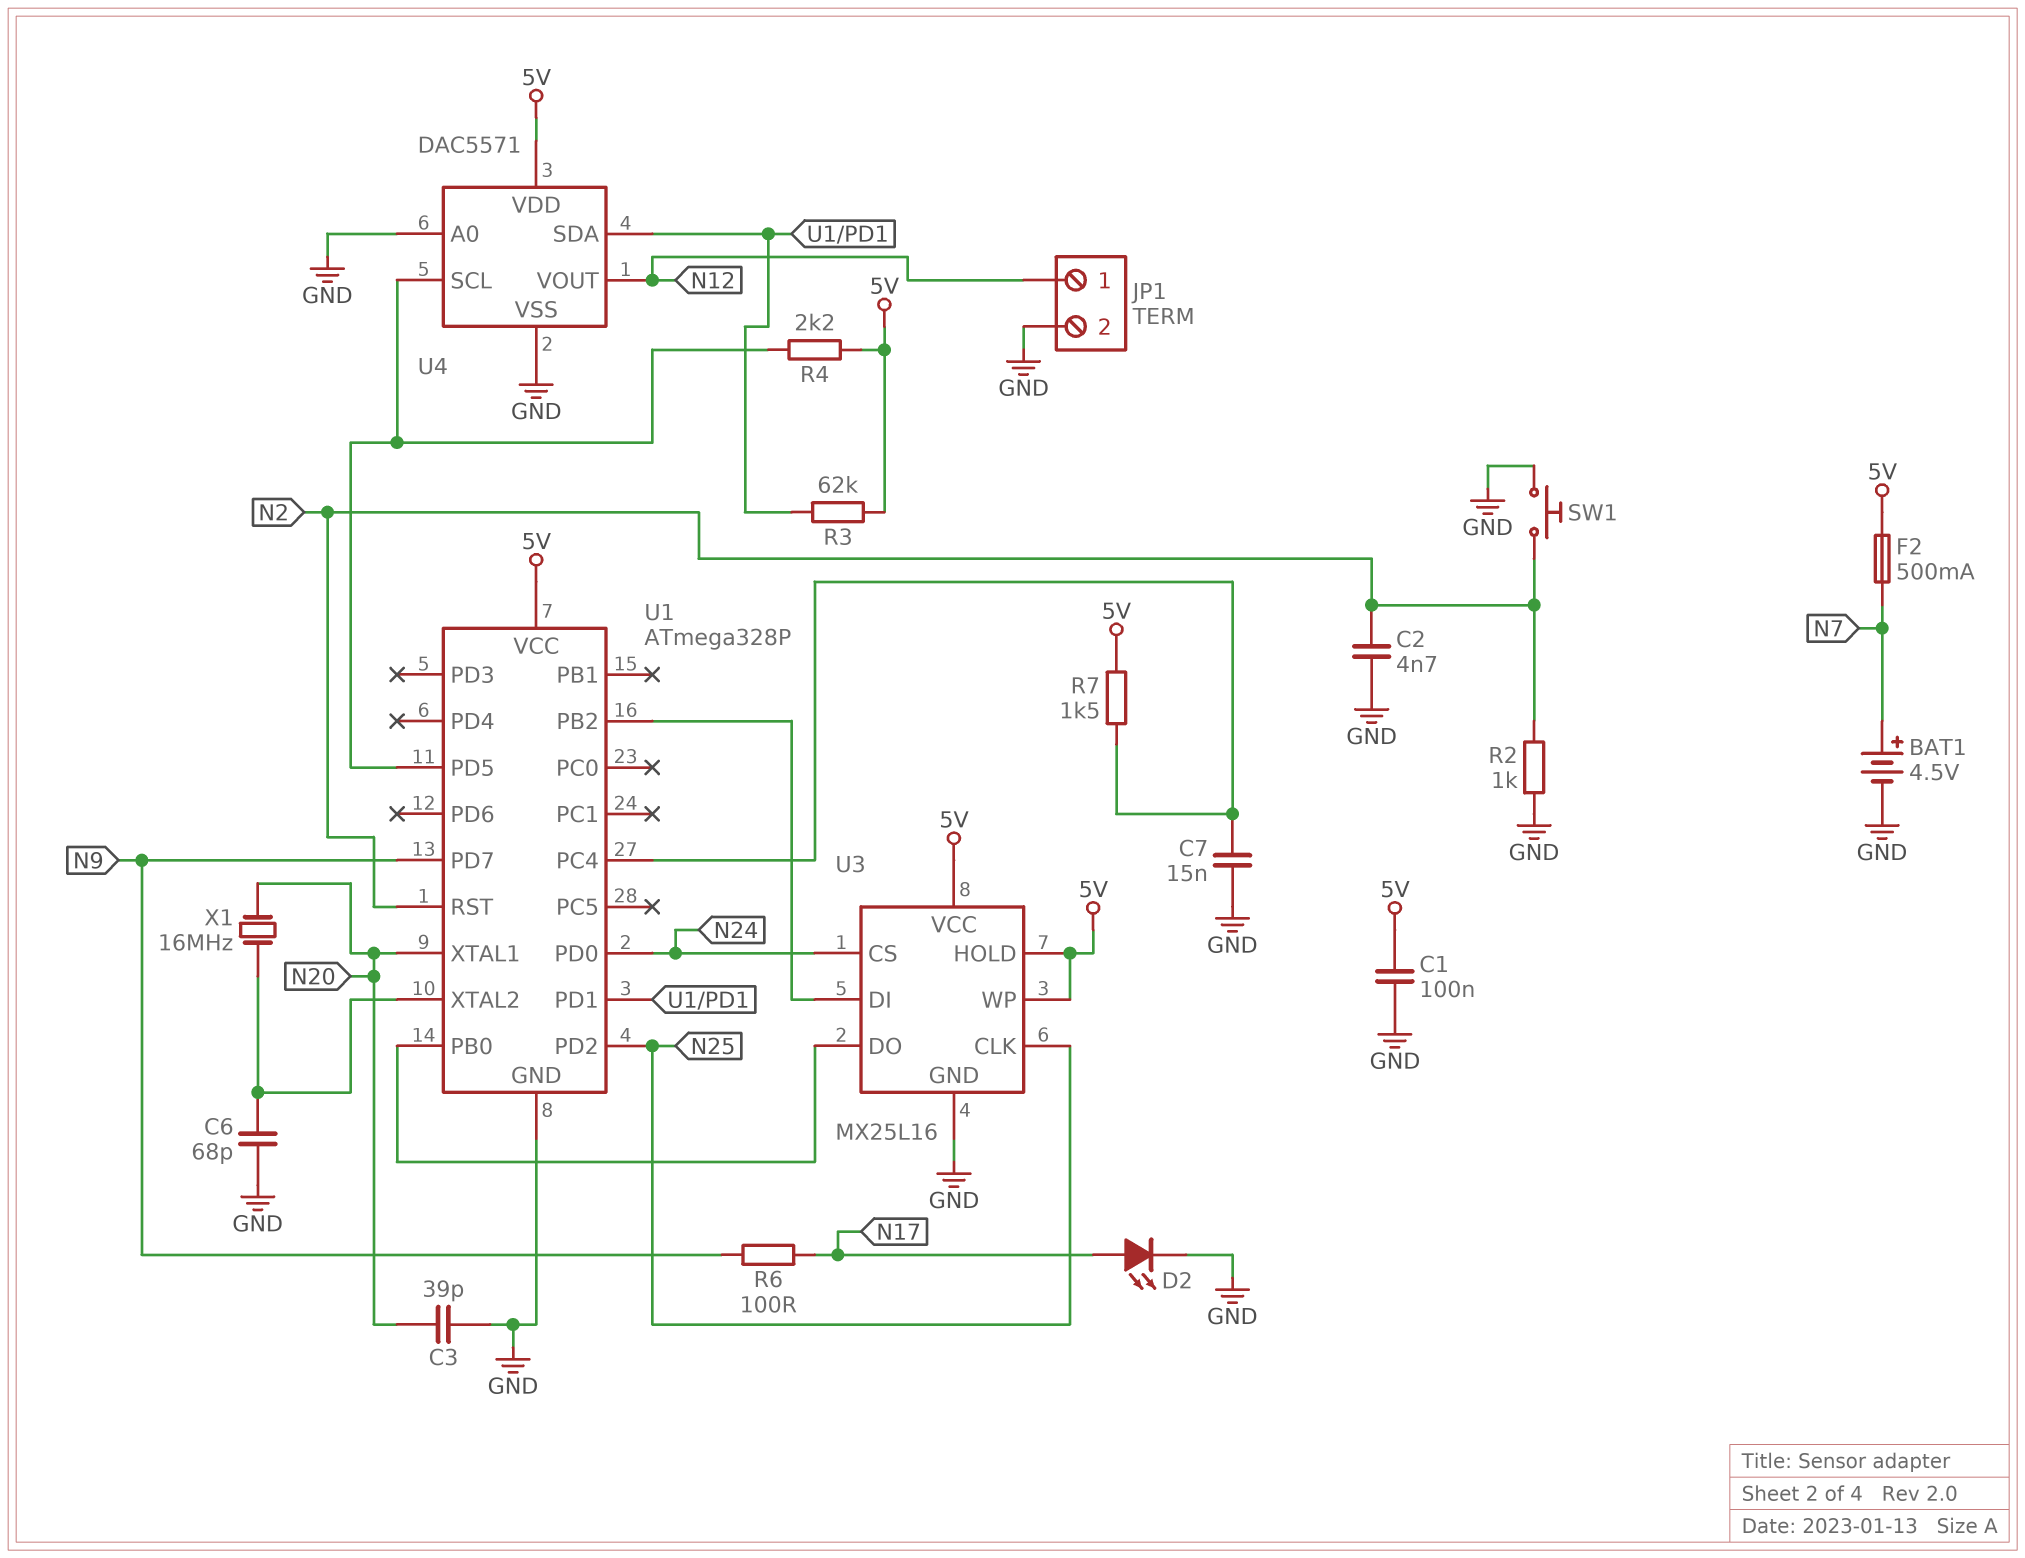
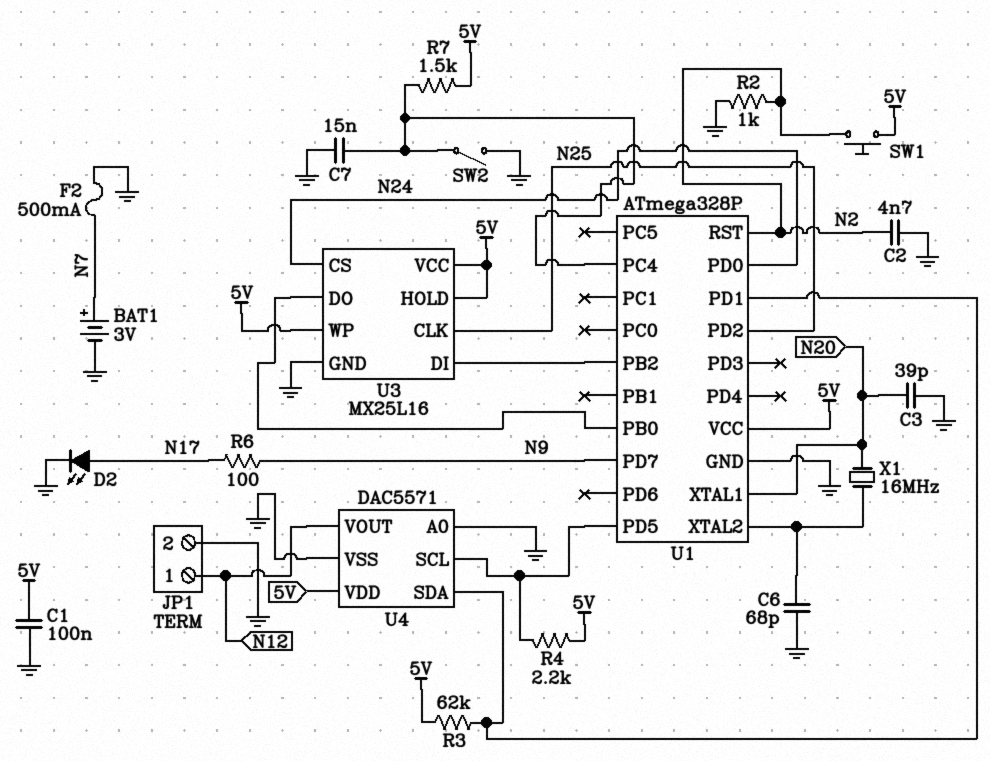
BAT1: 4.5V (plus N7, minus GND) -> 3V (plus N7, minus GND)
F2: 500mA (5V, N7) -> 500mA (GND, N7)
SW1: button (GND, N2) -> button (5V, N2)
SW2: none -> switch (GND, U1/PC4)

